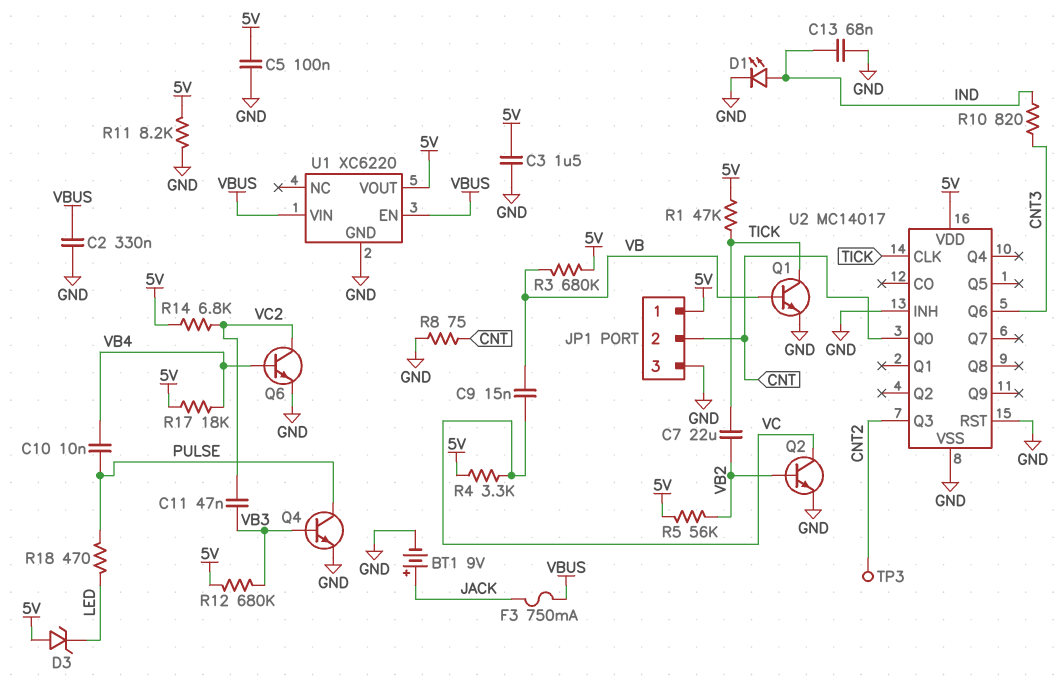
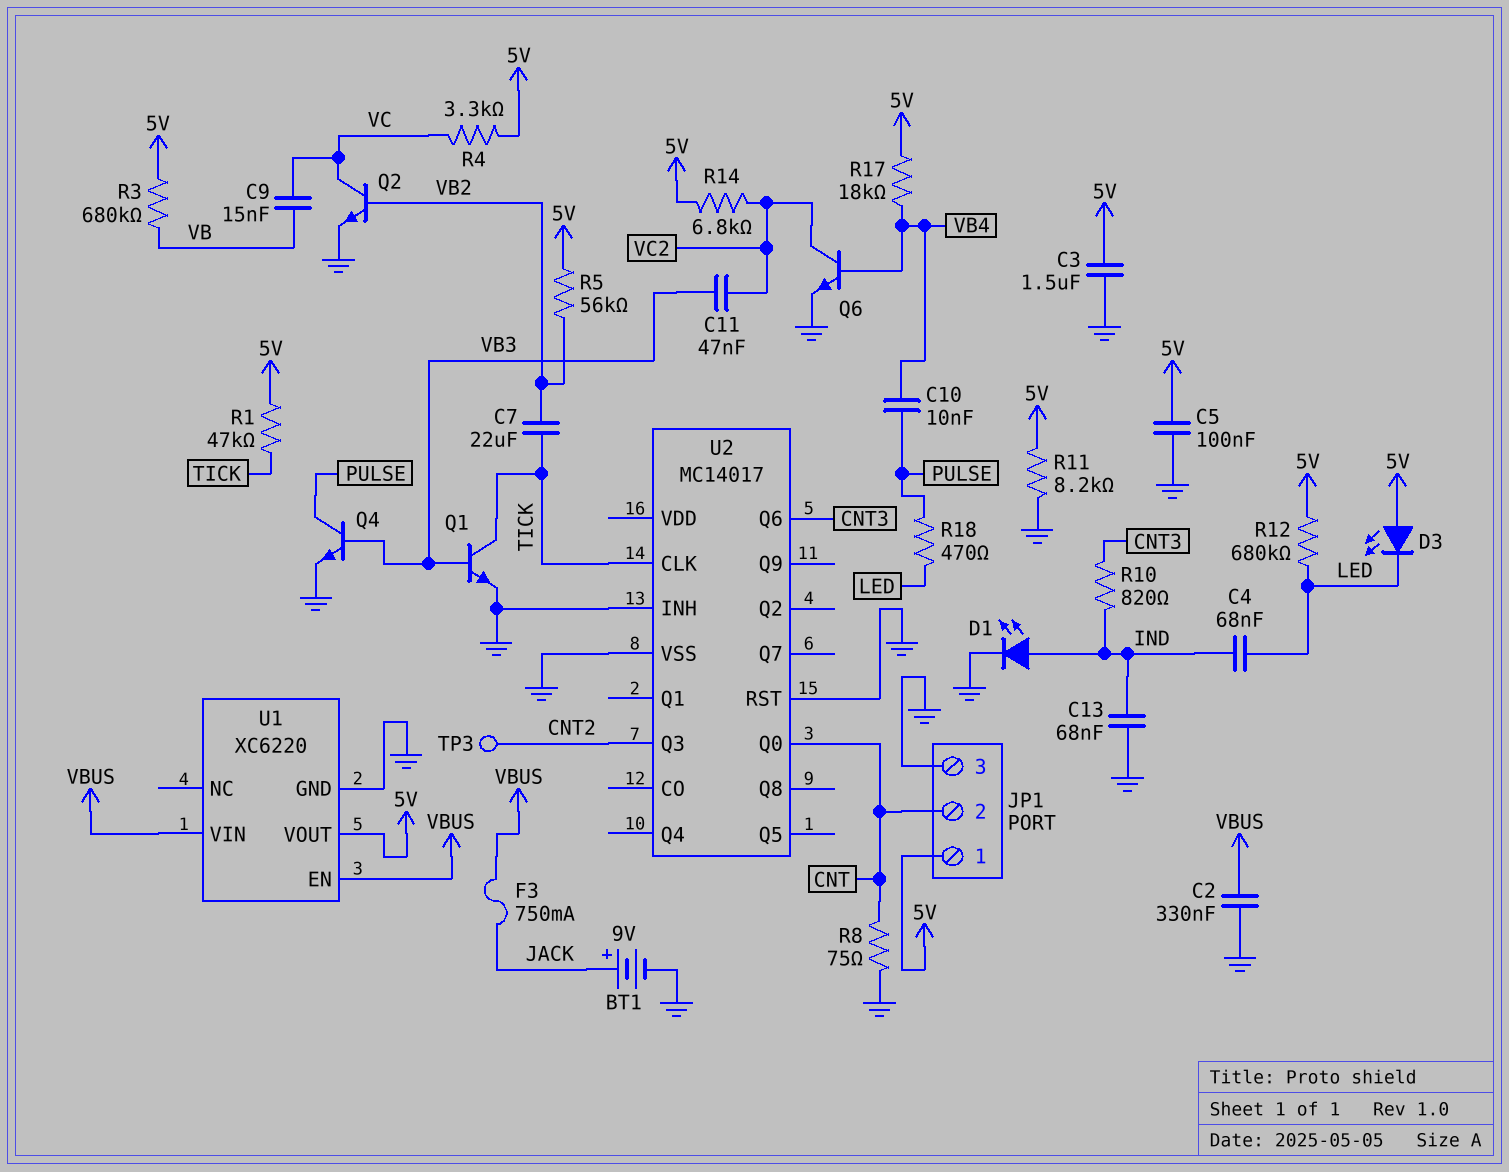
C4: none -> 68nF (IND, LED)
D3: zener (A 5V, K LED) -> LED (A 5V, K LED)
Q1: NPN (B VB, C TICK, E GND) -> NPN (B VB3, C TICK, E GND)
R12: 680k (5V, VB3) -> 680k (5V, LED)
U2 pin VDD: 5V -> none

